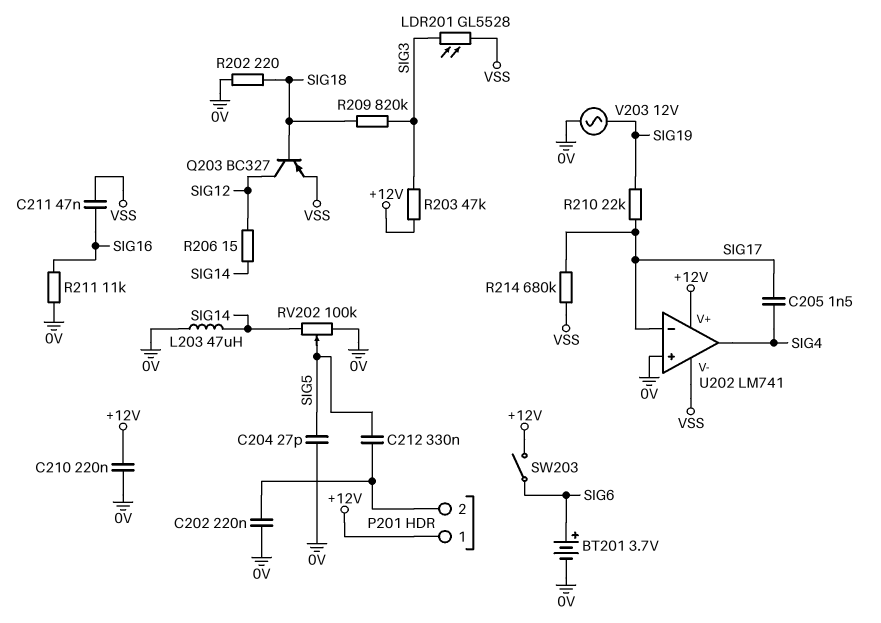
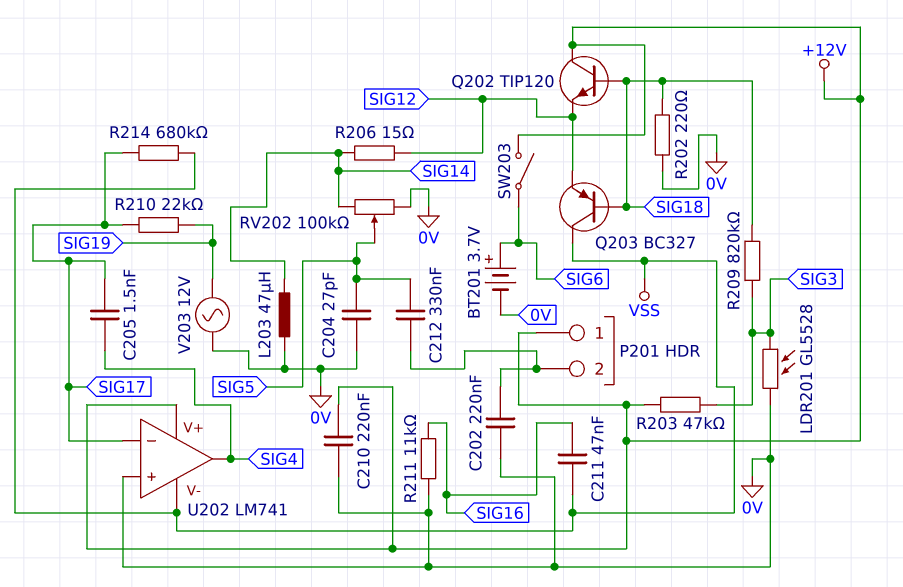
LDR201: GL5528 (SIG3, VSS) -> GL5528 (0V, SIG3)
Q202: none -> NPN TIP120 (B SIG18, C +12V, E SIG12)
Q203: PNP BC327 (B SIG18, C SIG12, E VSS) -> PNP BC327 (B SIG18, C VSS, E SIG12)

